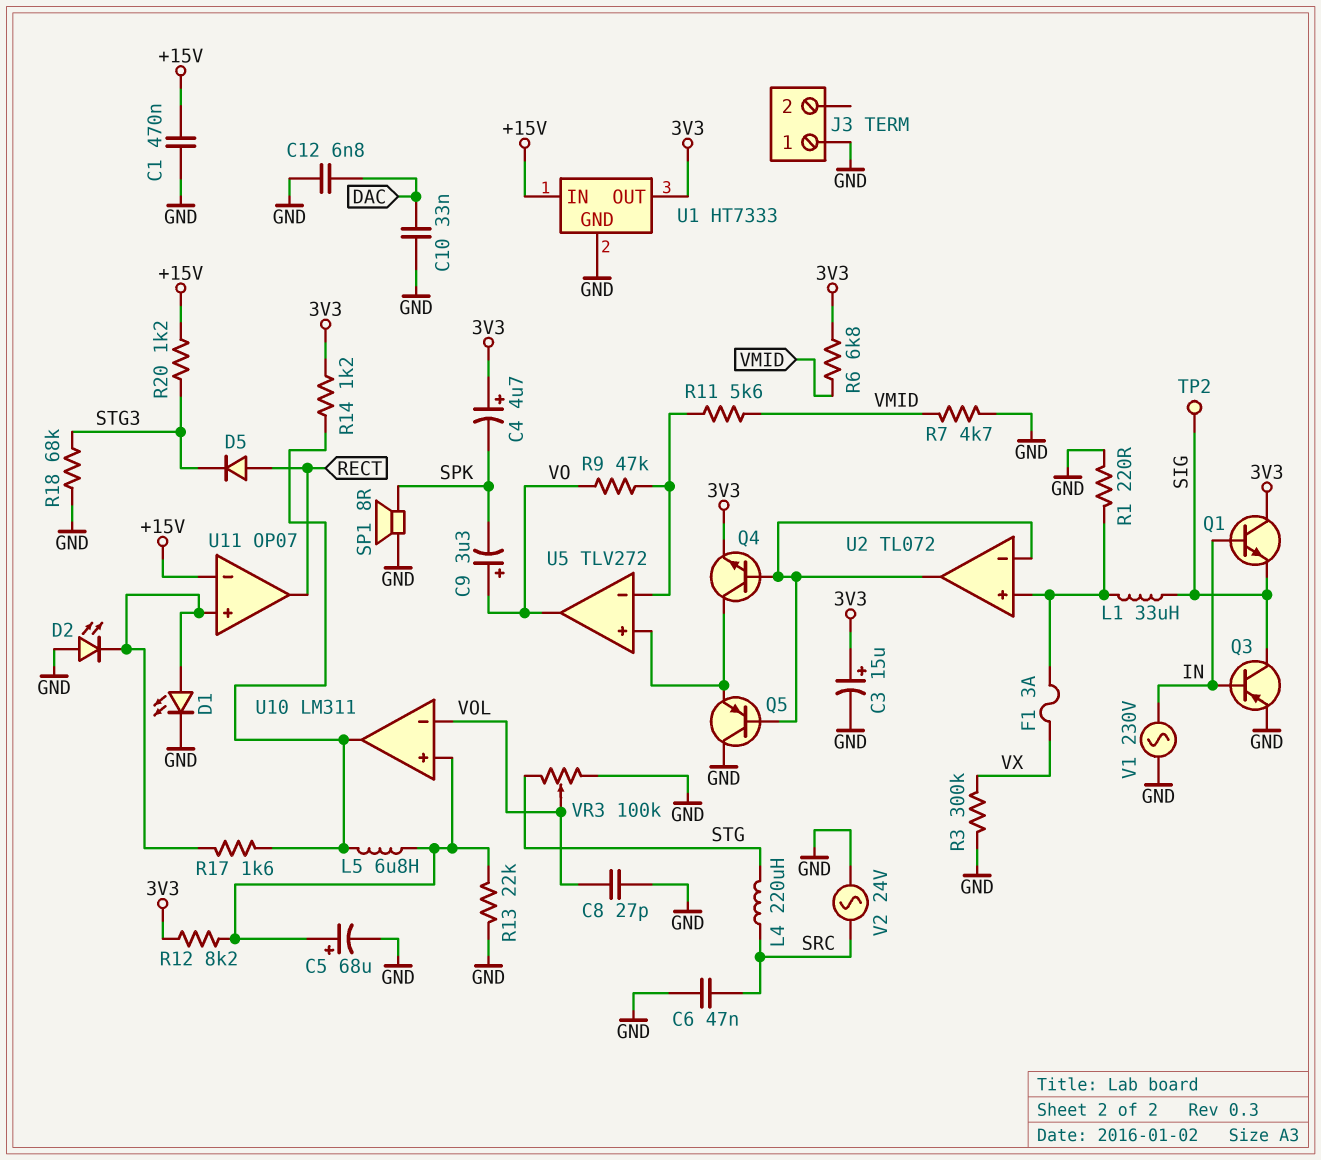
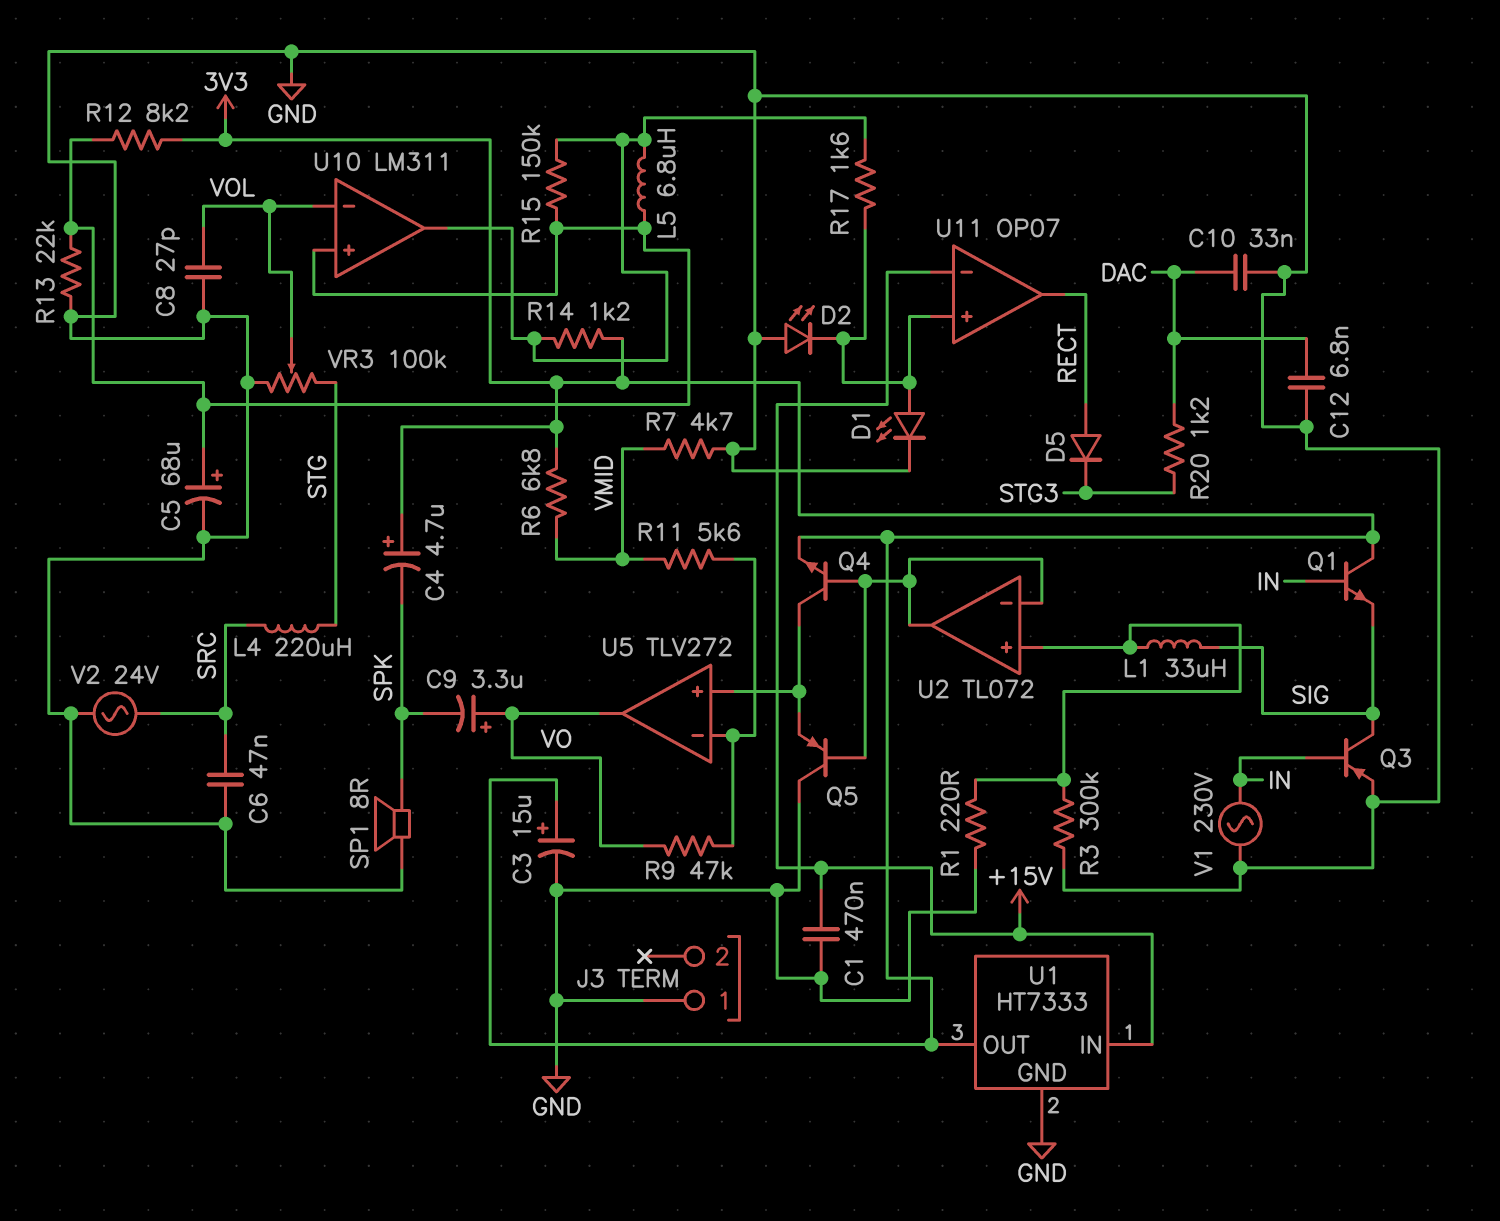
F1: 3A (U2/in+, VX) -> none
R3: 300k (GND, VX) -> 300k (GND, U2/in+)
R15: none -> 150k (U10/in+, U10/out)
R18: 68k (GND, STG3) -> none
R20: 1.2k (+15V, STG3) -> 1.2k (DAC, STG3)
TP2: test point (SIG) -> none

